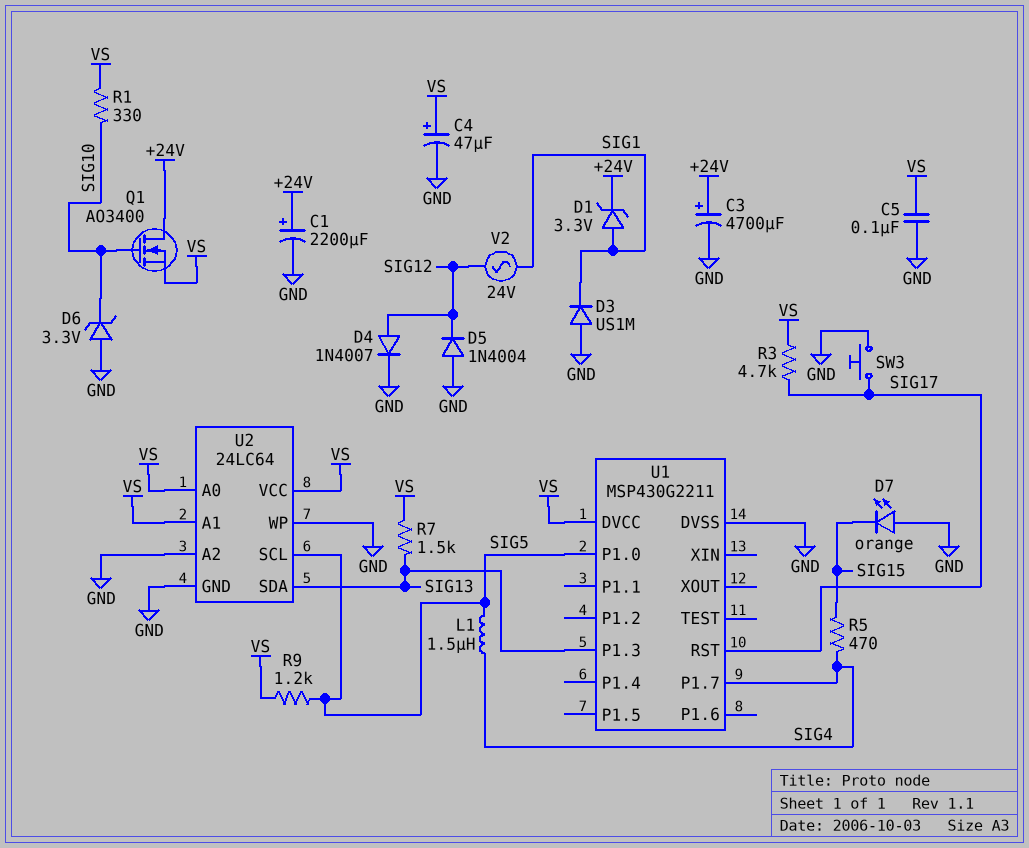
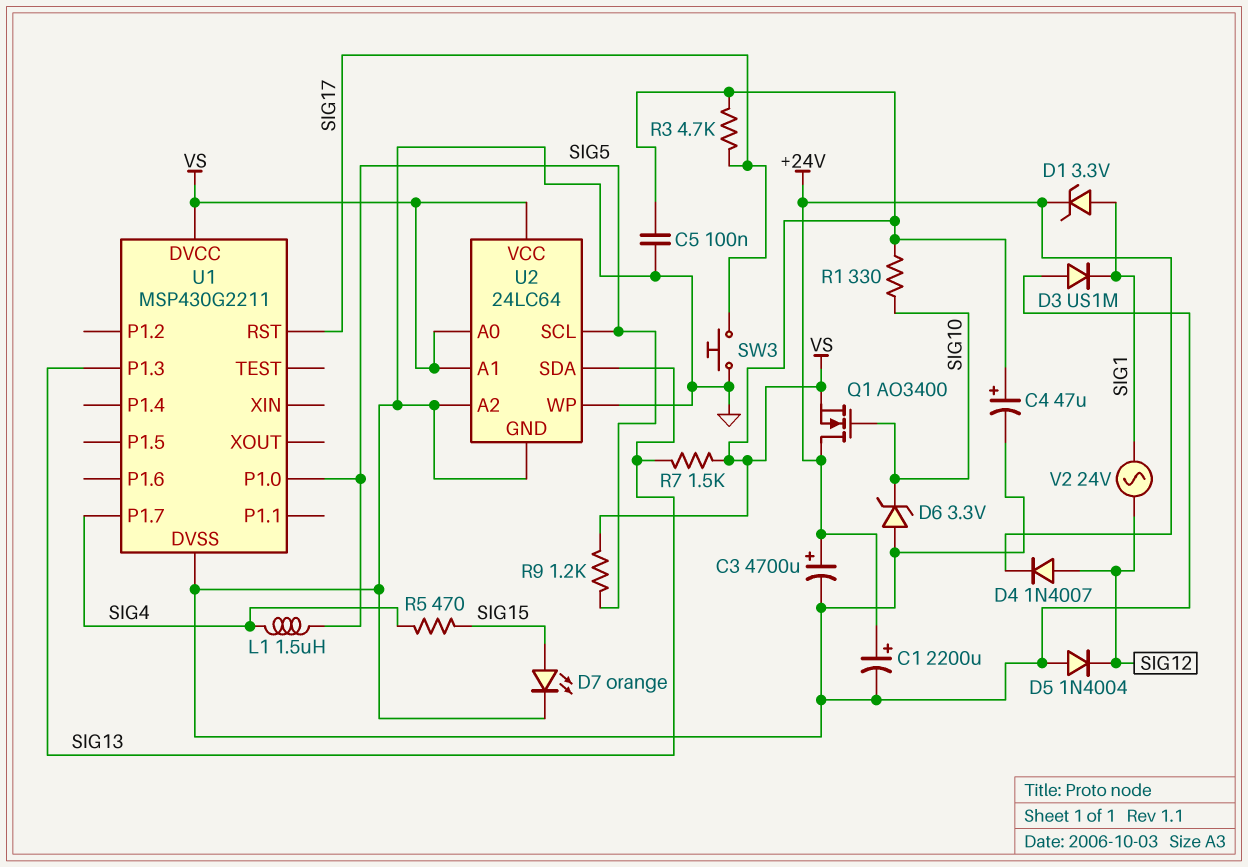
D4: diode 1N4007 (A SIG12, K GND) -> diode 1N4007 (A SIG12, K +24V)
D7: LED orange (A GND, K SIG15) -> LED orange (A SIG15, K GND)

